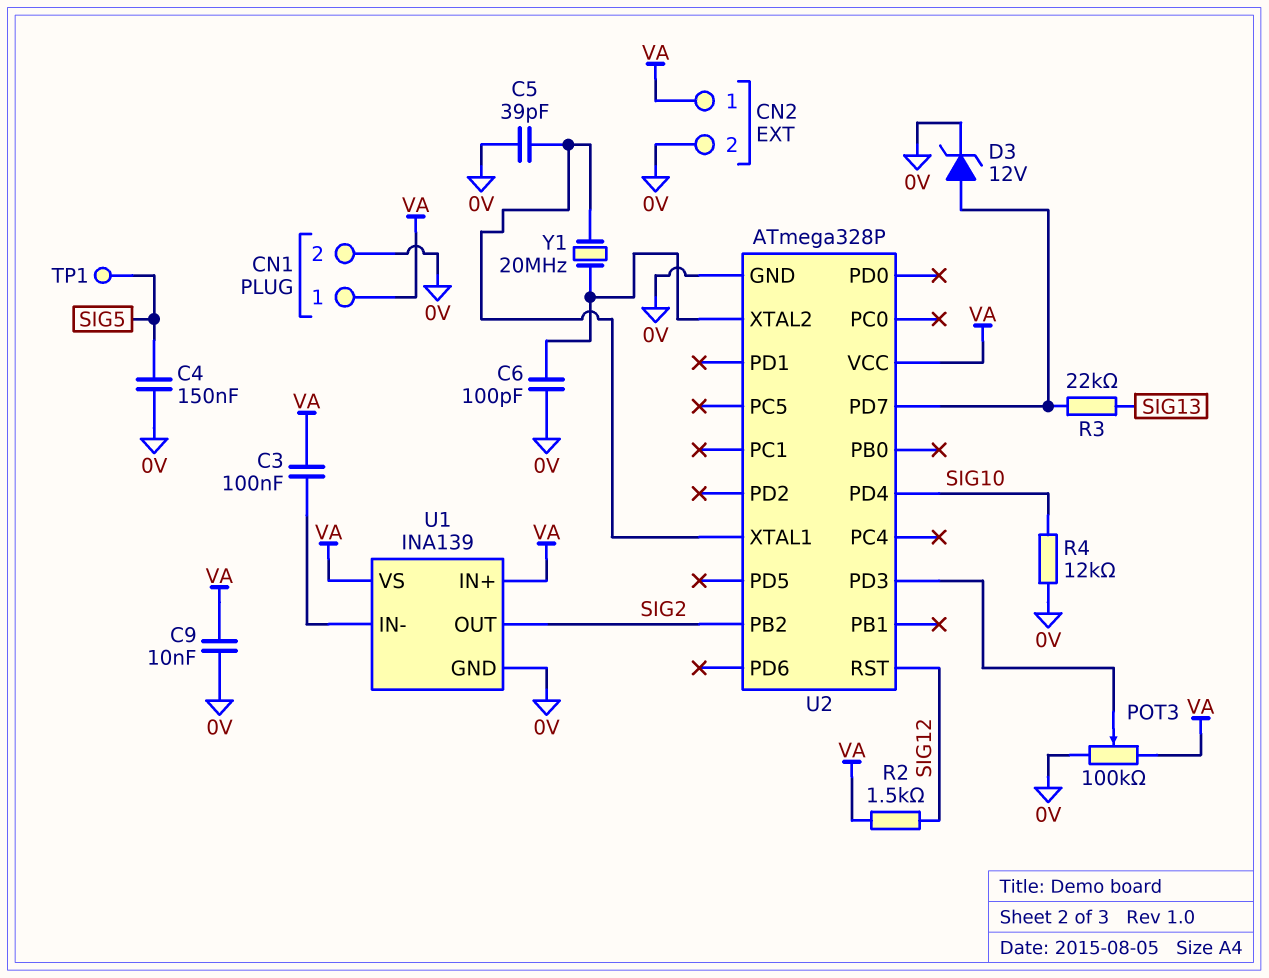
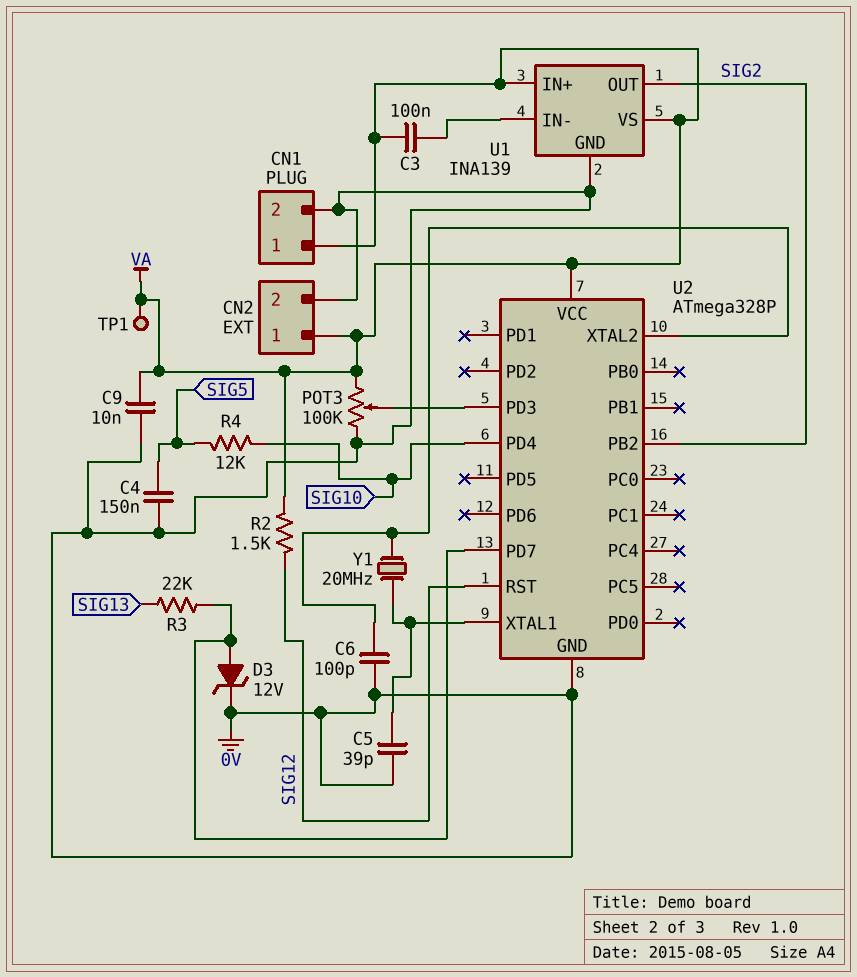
R4: 12k (0V, SIG10) -> 12k (SIG5, SIG10)
TP1: test point (SIG5) -> test point (VA)

